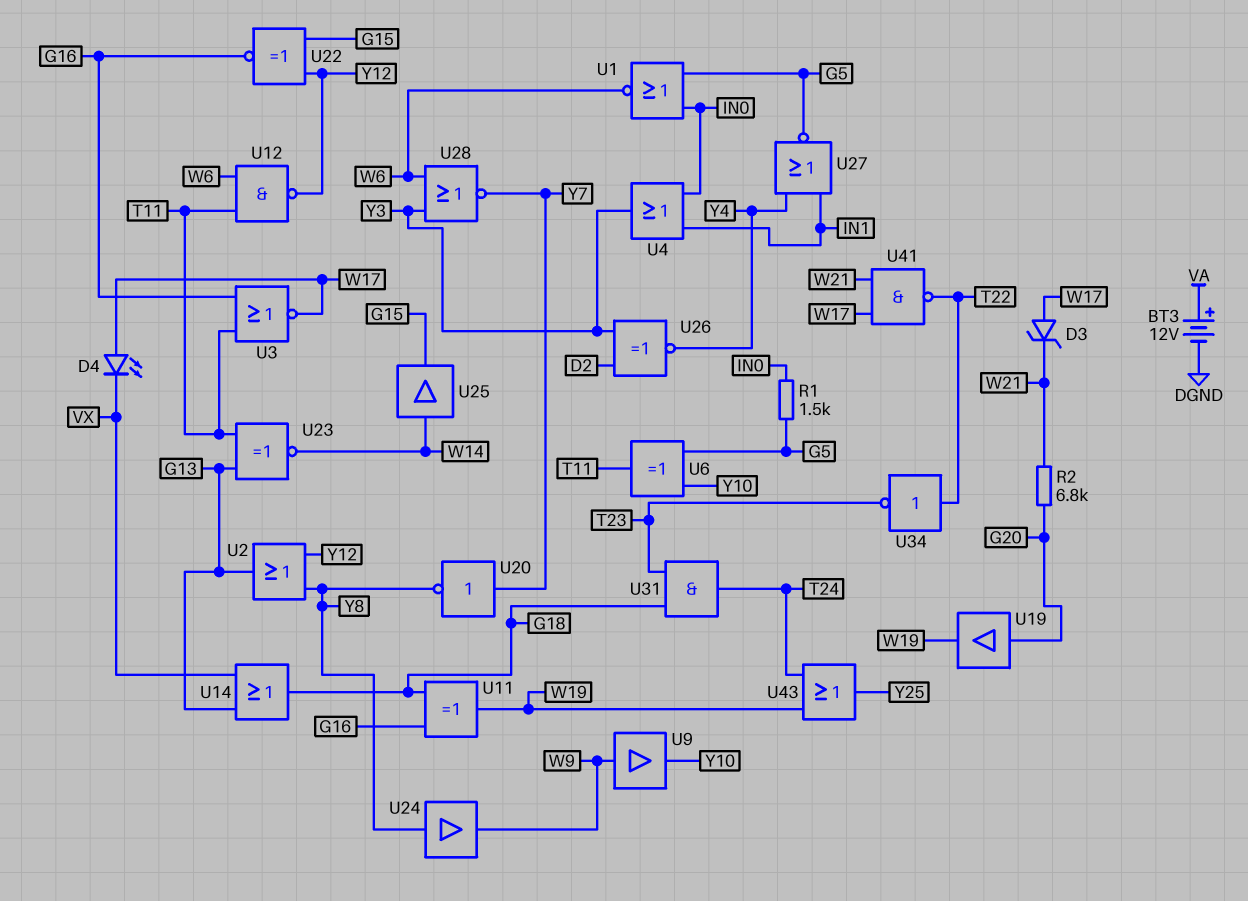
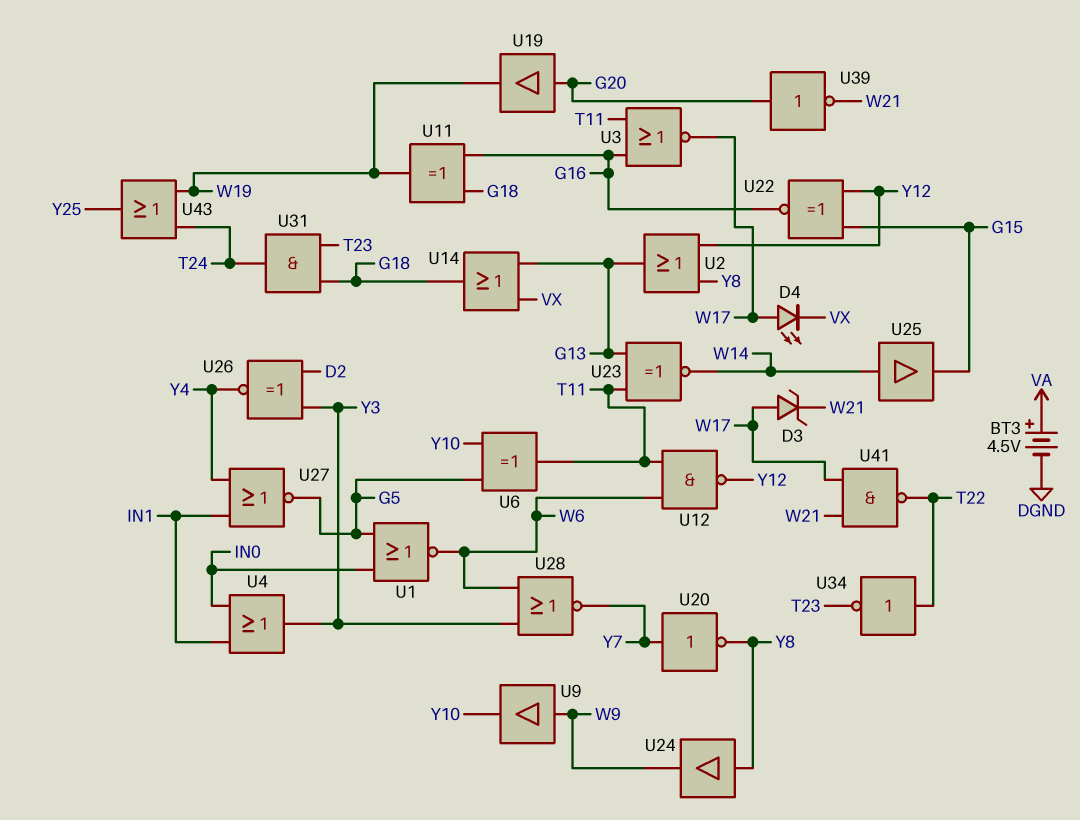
BT3: 12V (plus VA, minus DGND) -> 4.5V (plus VA, minus DGND)
R1: 1.5k (G5, IN0) -> none
R2: 6.8k (G20, W21) -> none
U39: none -> NOT (in G20, out W21)

